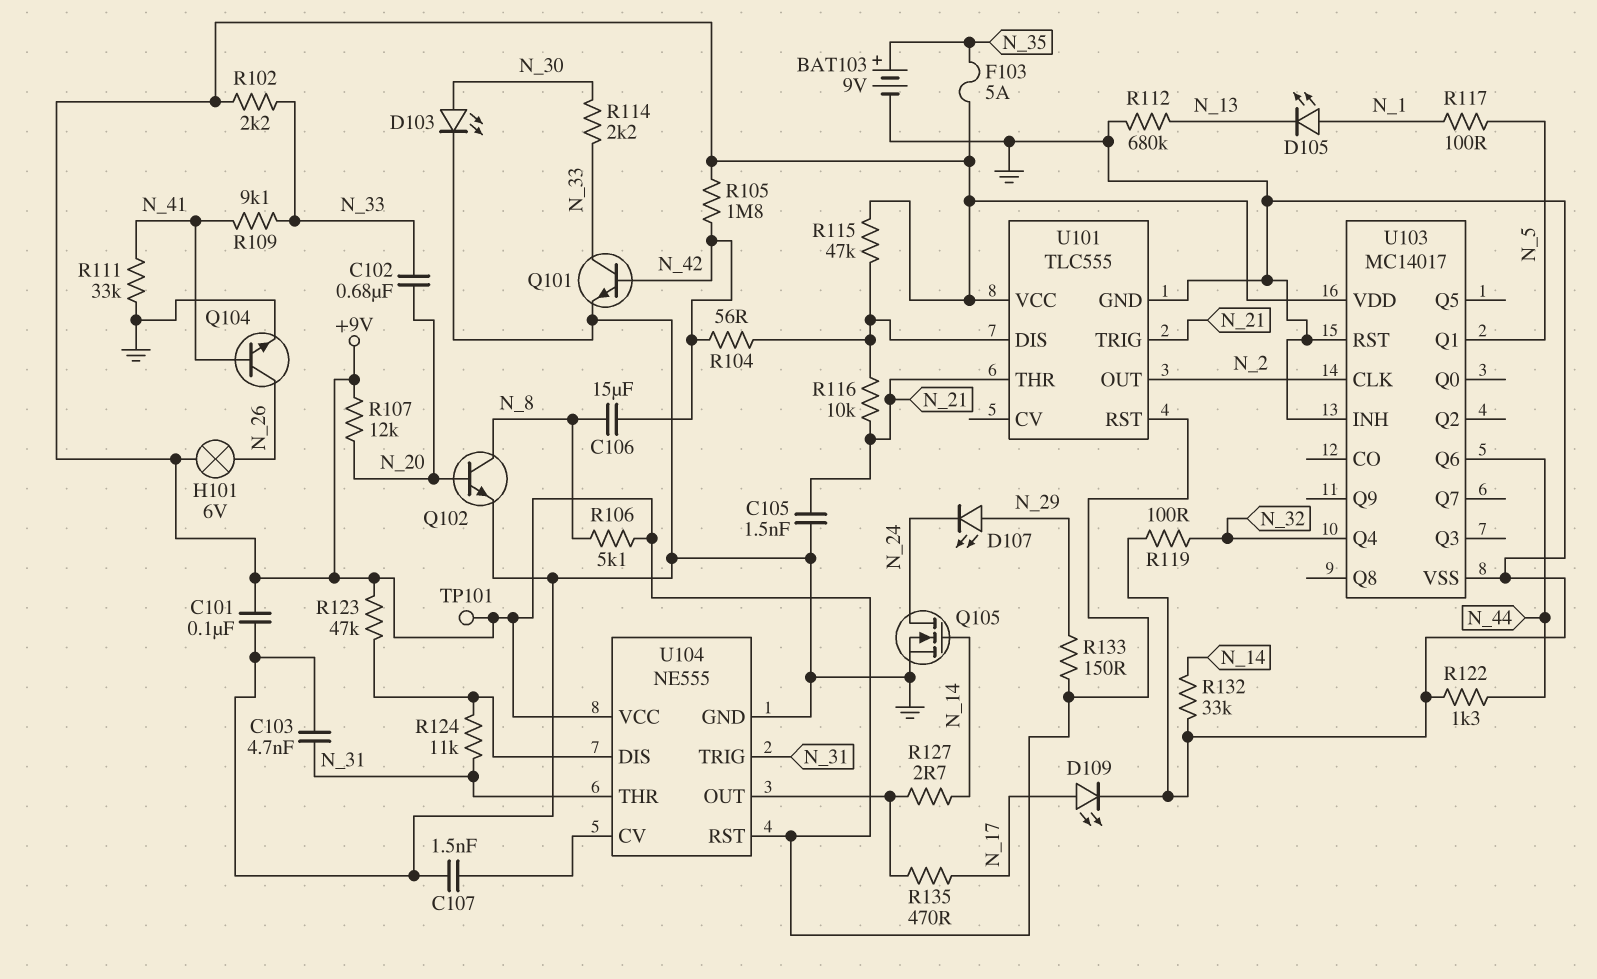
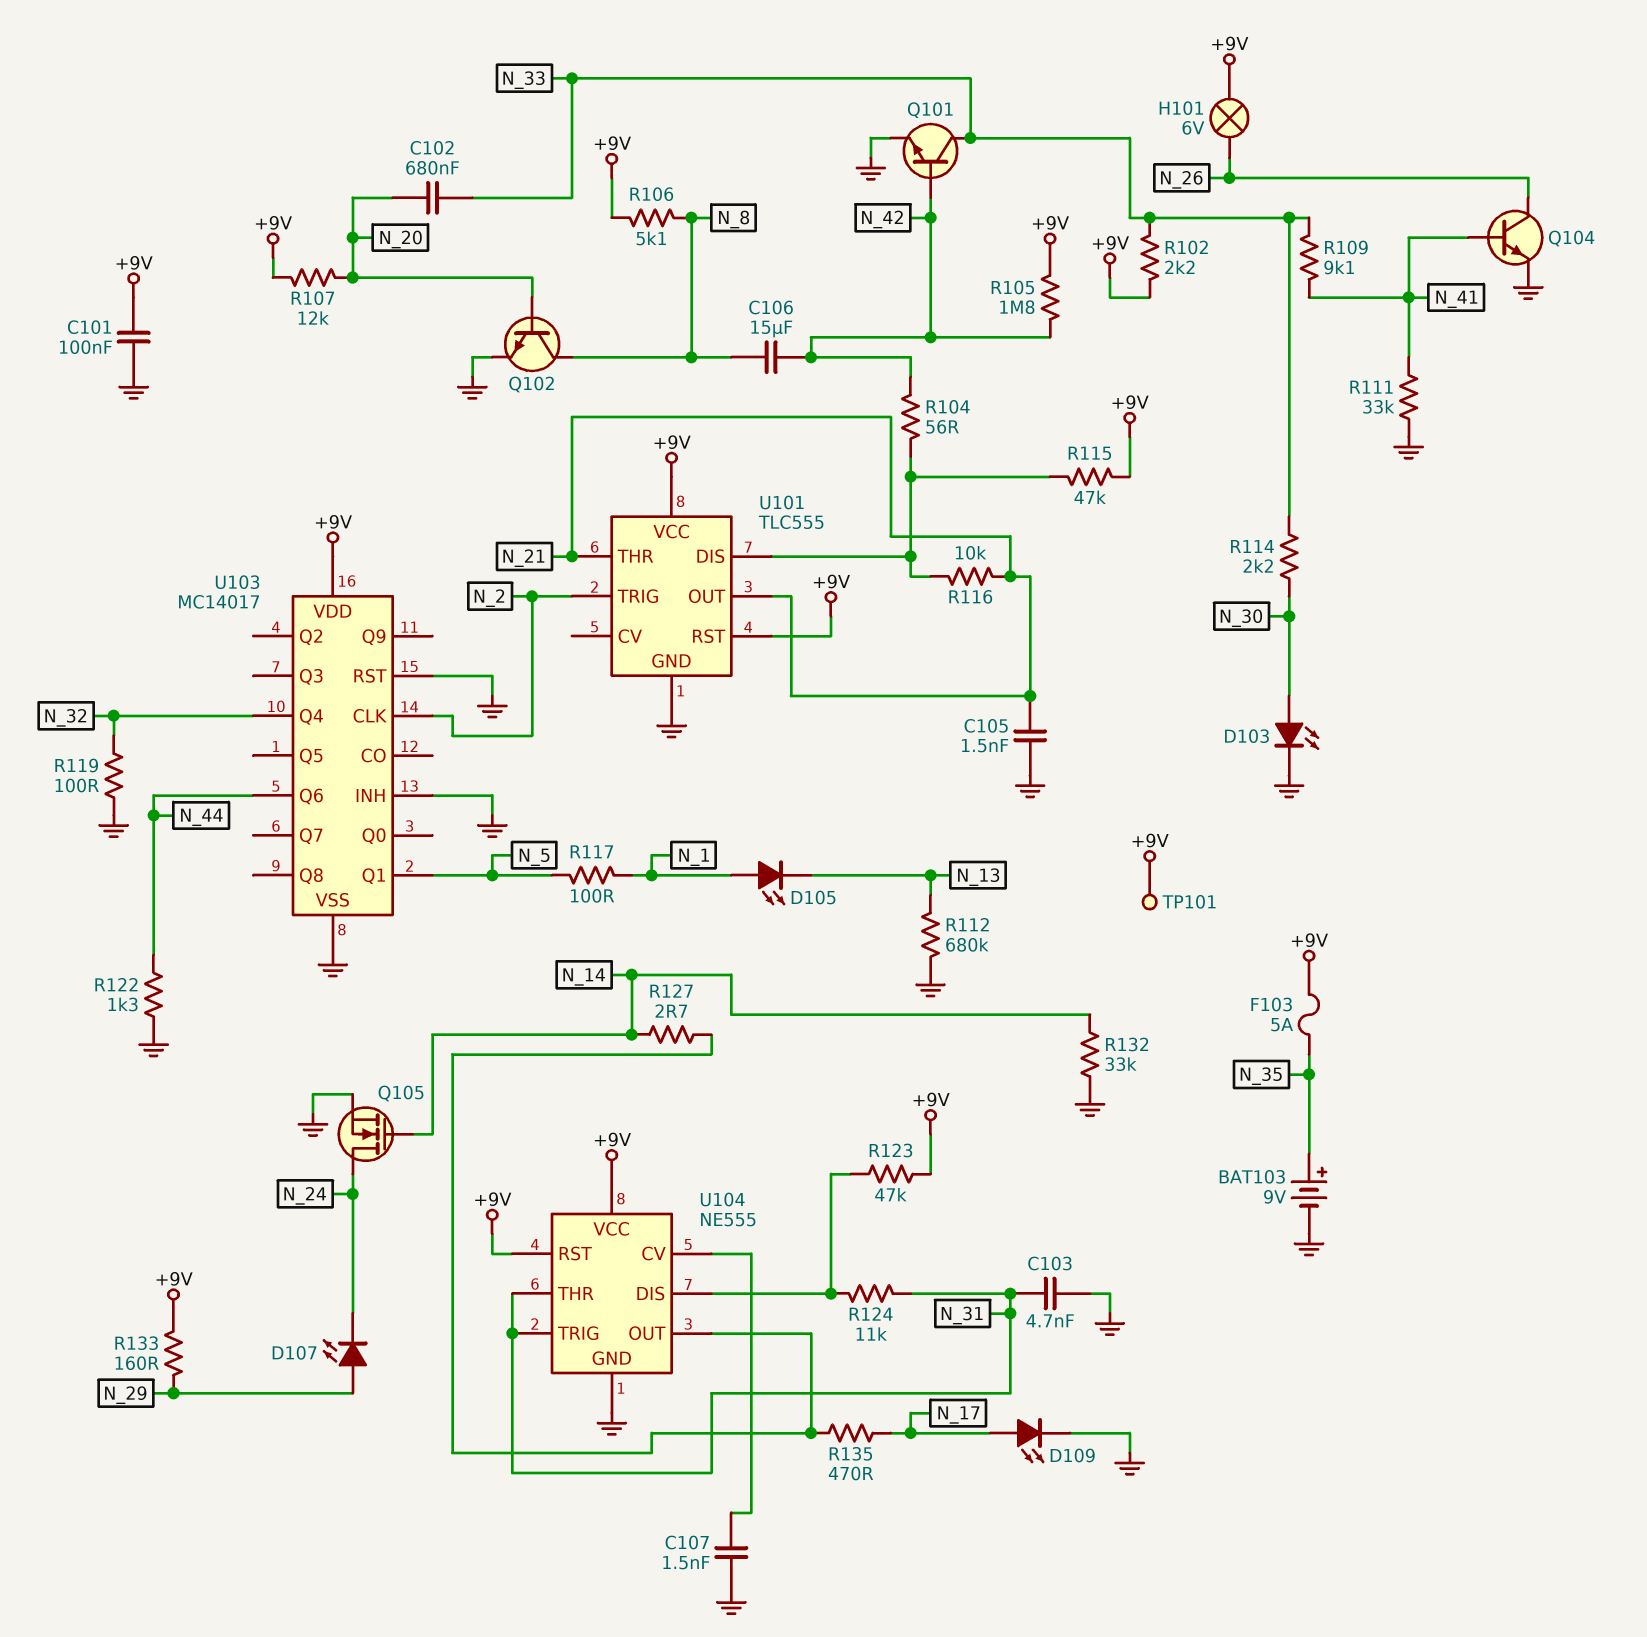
R133: 150 (+9V, N_29) -> 160 (+9V, N_29)
U101 pin OUT: N_2 -> N_21
U101 pin TRIG: N_21 -> N_2

